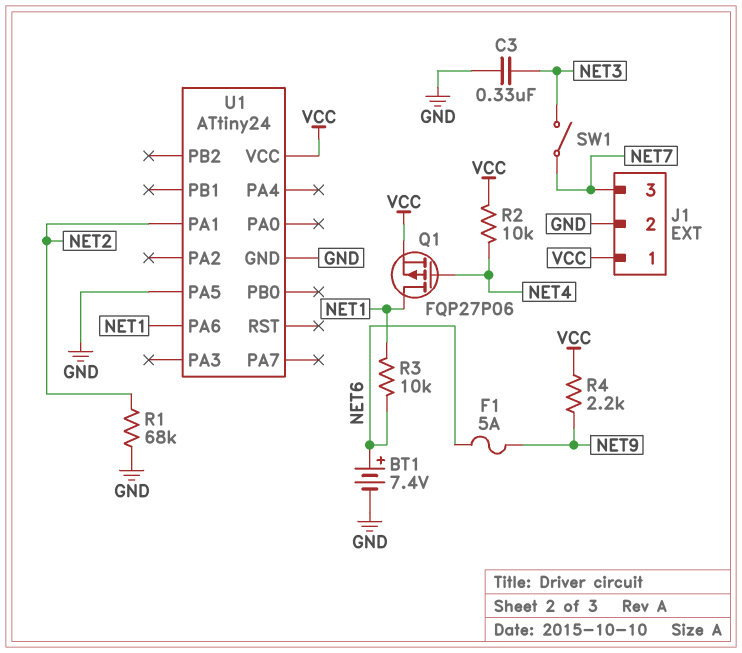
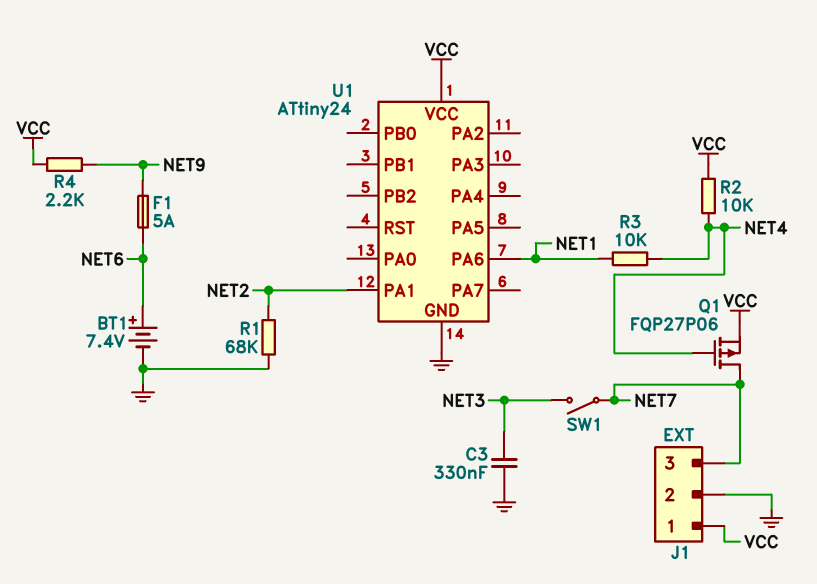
Q1: PMOS FQP27P06 (G NET4, D NET1, S VCC) -> PMOS FQP27P06 (G NET4, D NET7, S VCC)
R3: 10k (NET1, NET6) -> 10k (NET1, NET4)
U1 pin PA5: GND -> none

